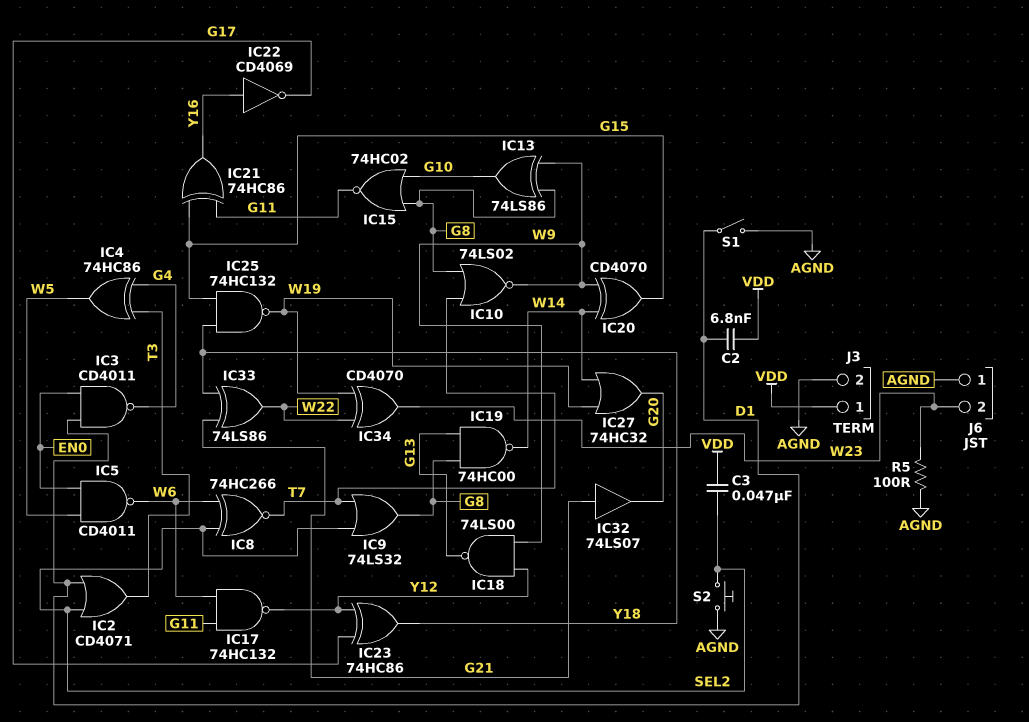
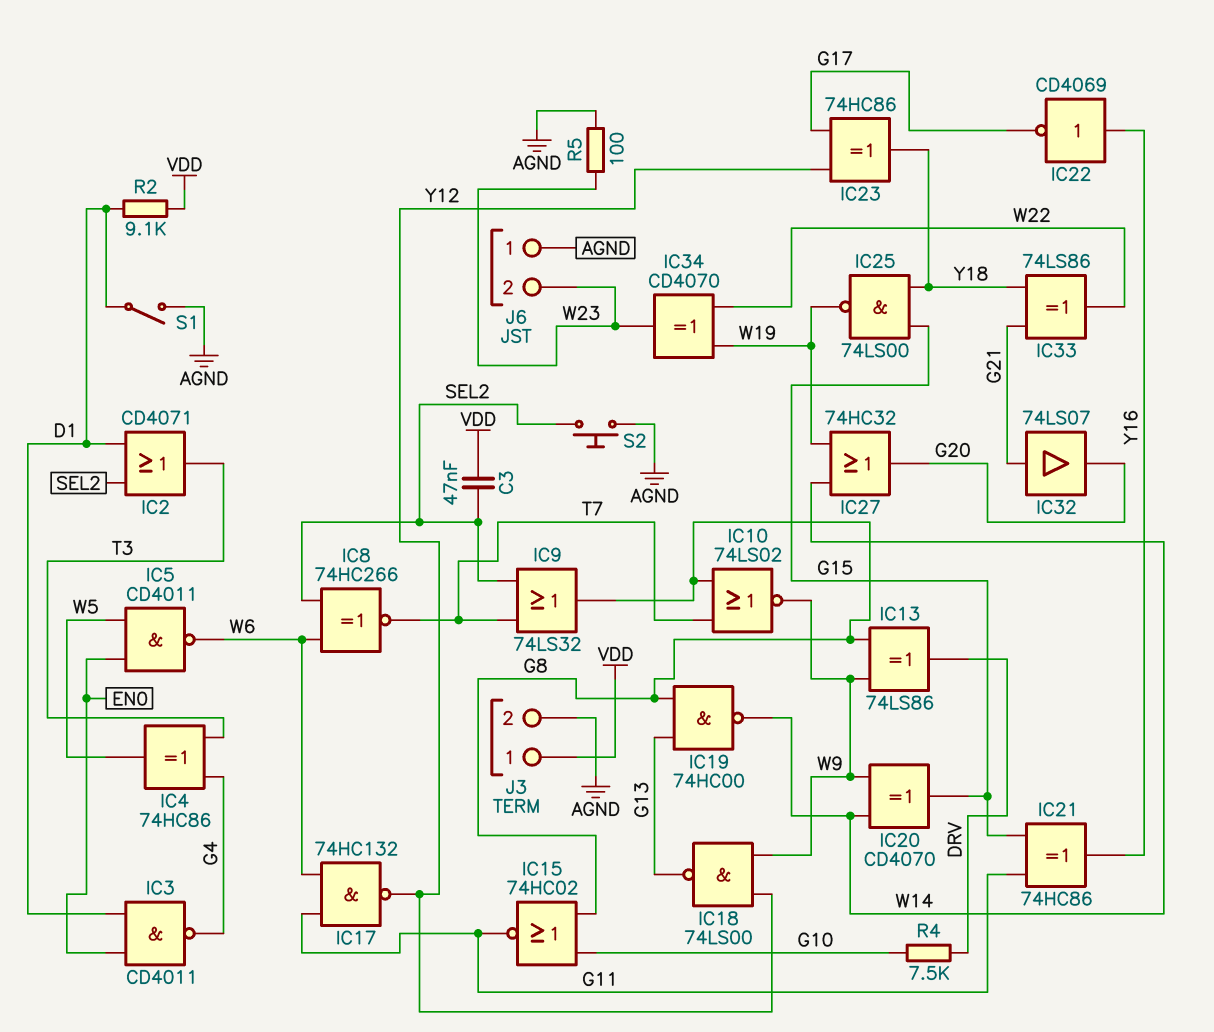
C2: 6.8nF (D1, VDD) -> none
IC13: XOR 74LS86 (in G8, in W9, out G10) -> XOR 74LS86 (in G8, in W9, out DRV)
IC25: NAND 74HC132 (in G15, in Y18, out W19) -> NAND 74LS00 (in G15, in Y18, out W19)
R2: none -> 9.1k (D1, VDD)
R4: none -> 7.5k (DRV, G10)

